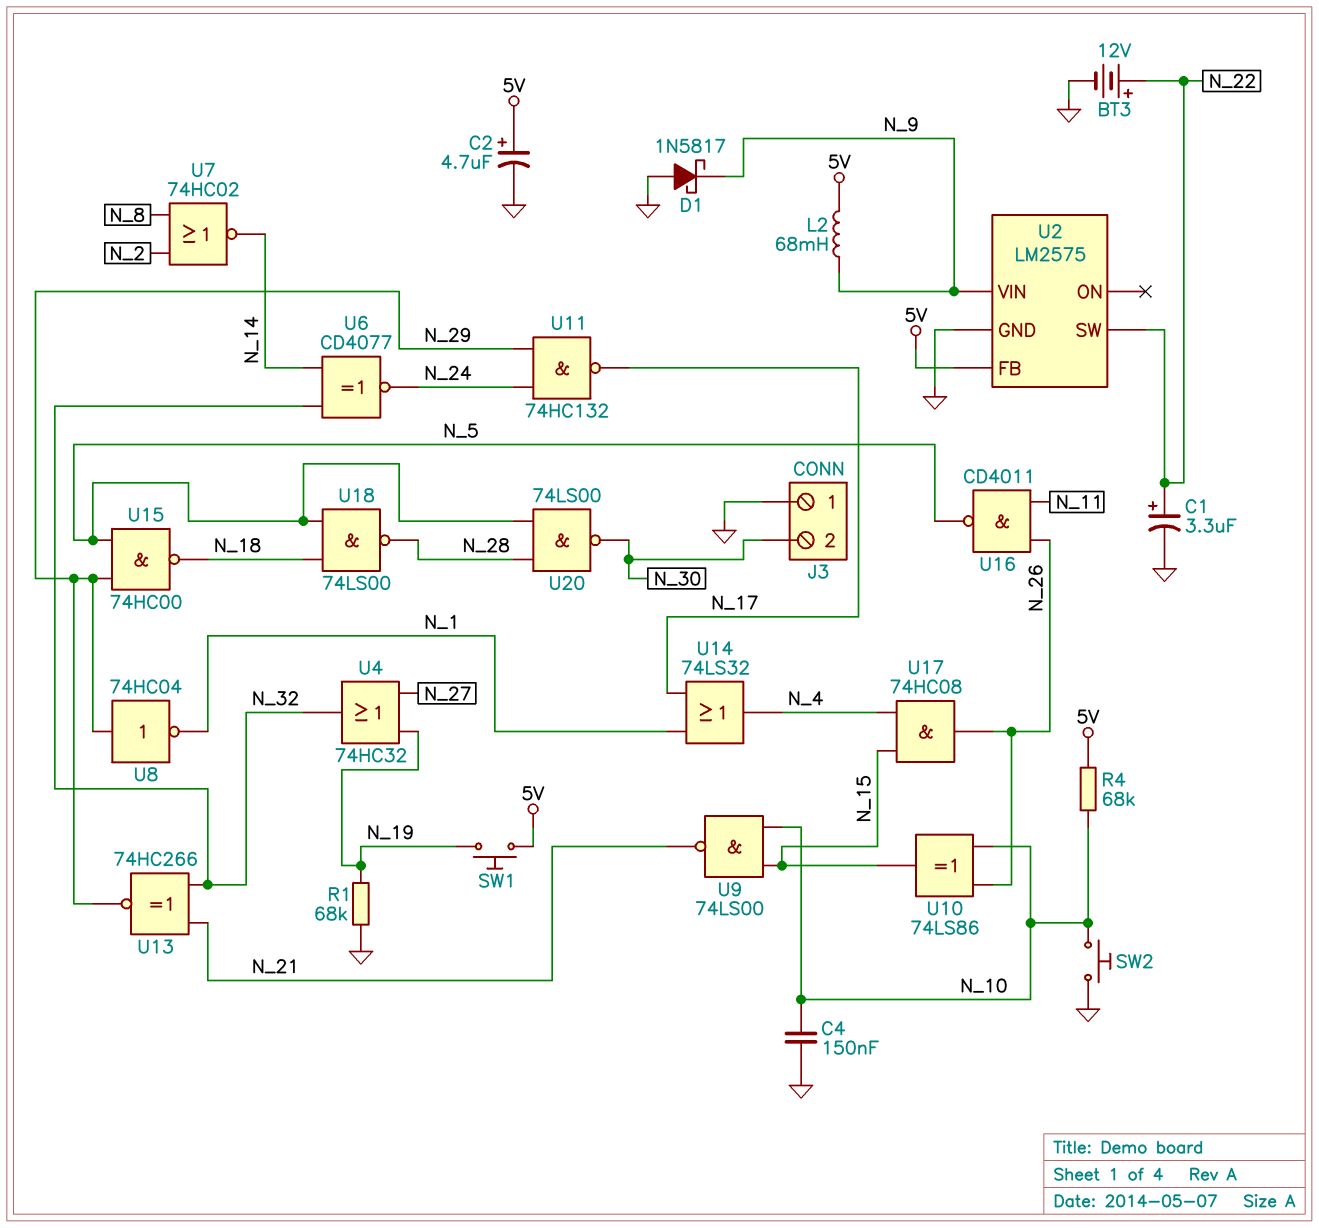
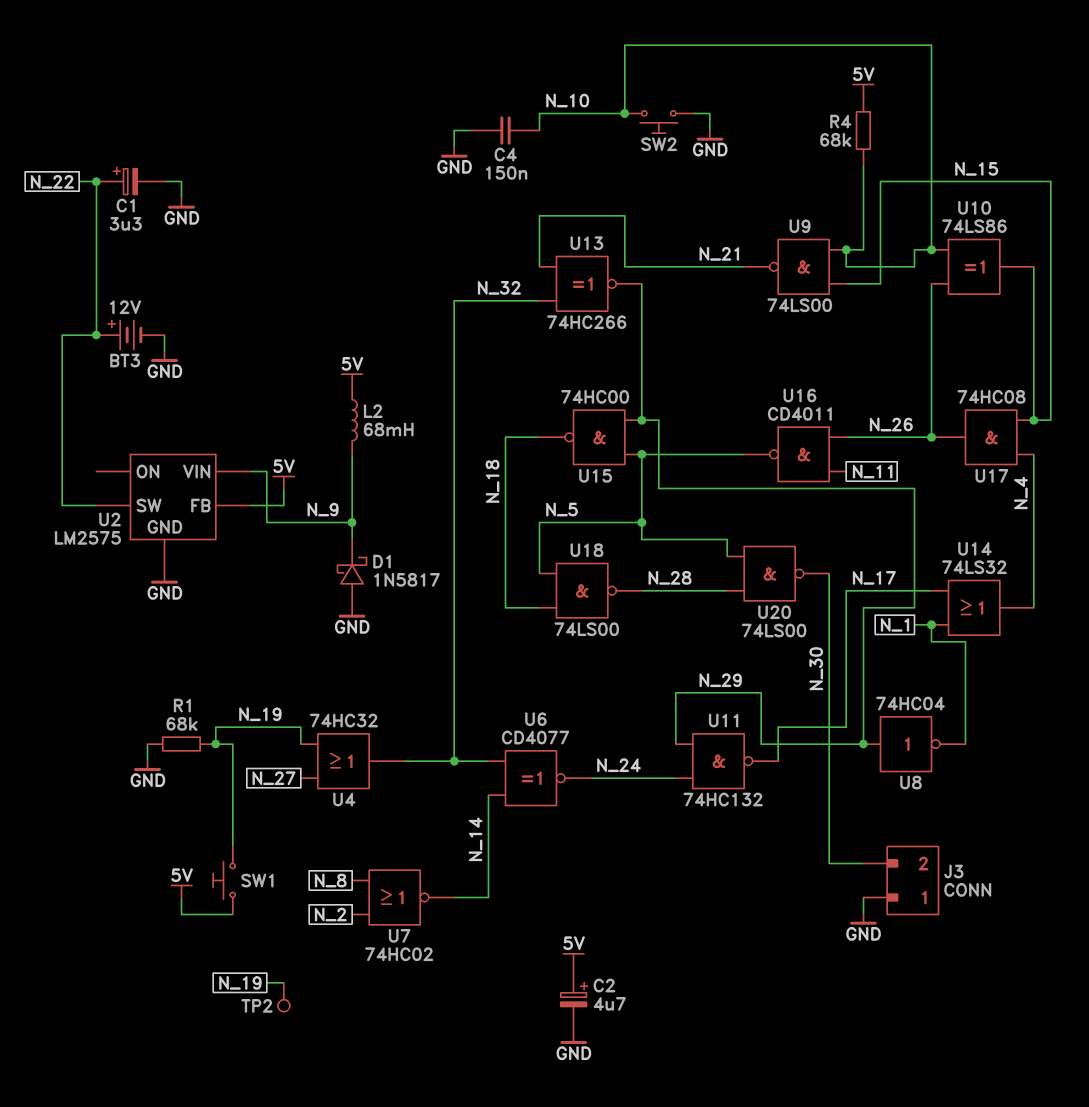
TP2: none -> test point (N_19)

